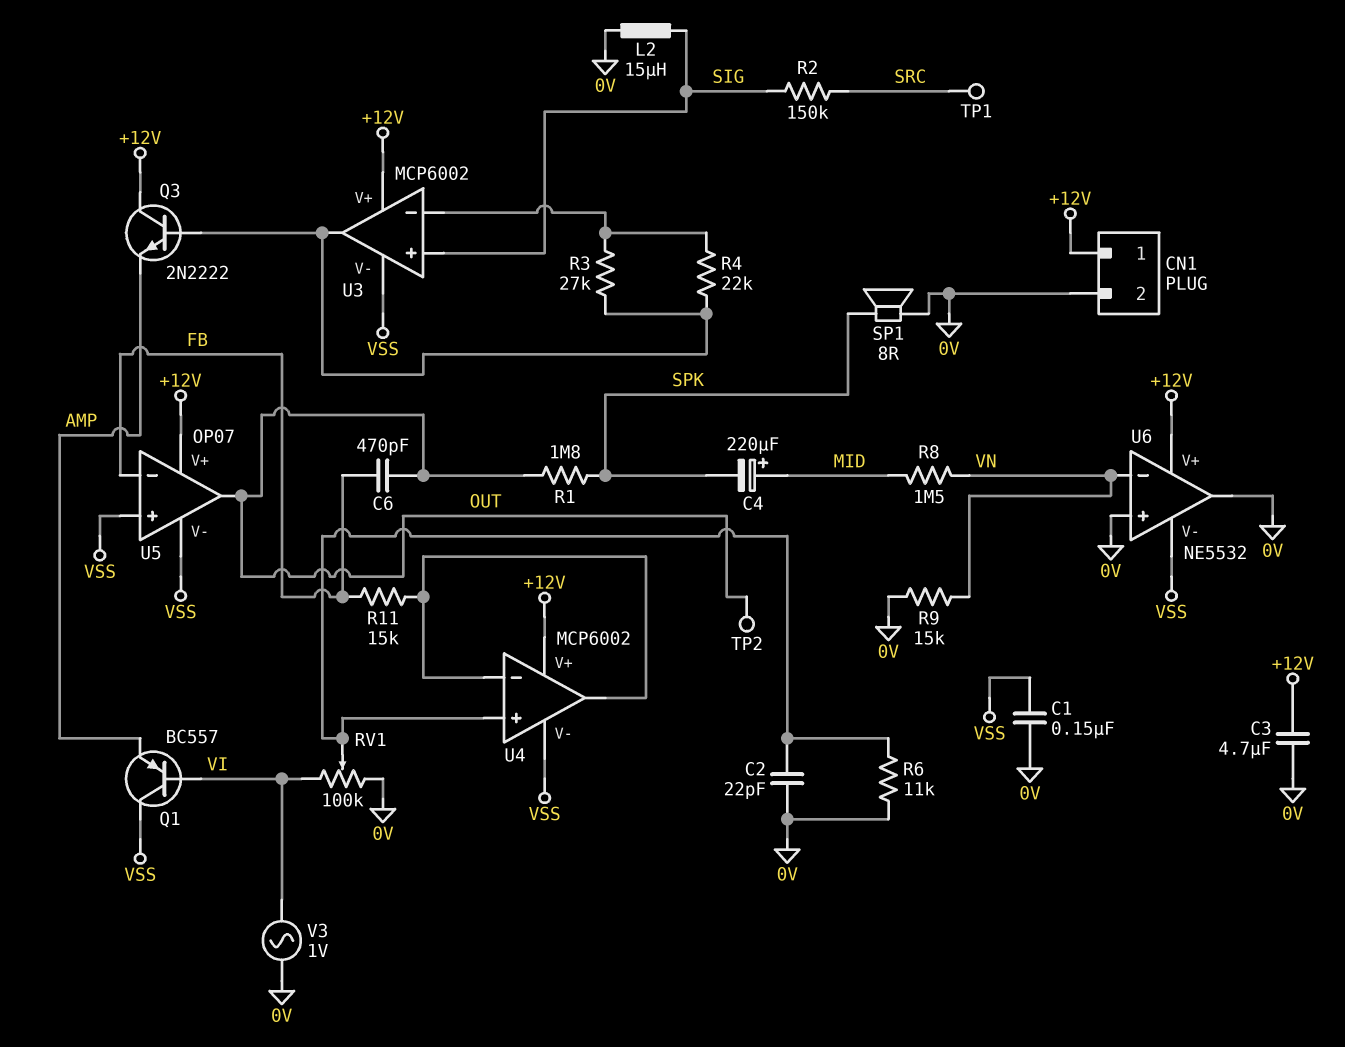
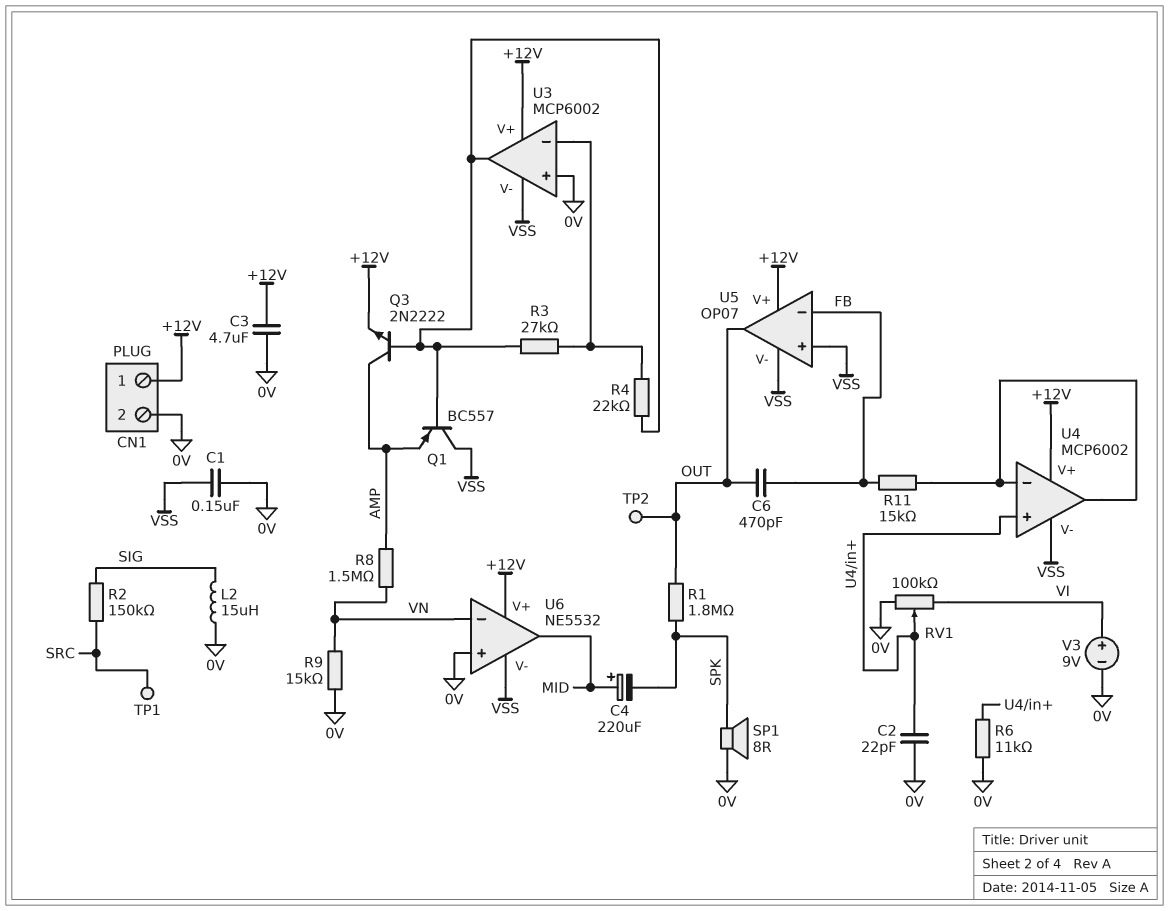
Q1: PNP BC557 (B VI, C VSS, E AMP) -> PNP BC557 (B U3/out, C VSS, E AMP)
Q3: NPN 2N2222 (B U3/out, C +12V, E AMP) -> NPN 2N2222 (B U3/out, C AMP, E +12V)
R8: 1.5M (MID, VN) -> 1.5M (AMP, VN)
U3 pin in+: SIG -> 0V
U6 pin out: 0V -> MID
V3: AC 1V (0V, VI) -> 9V (plus VI, minus 0V)

